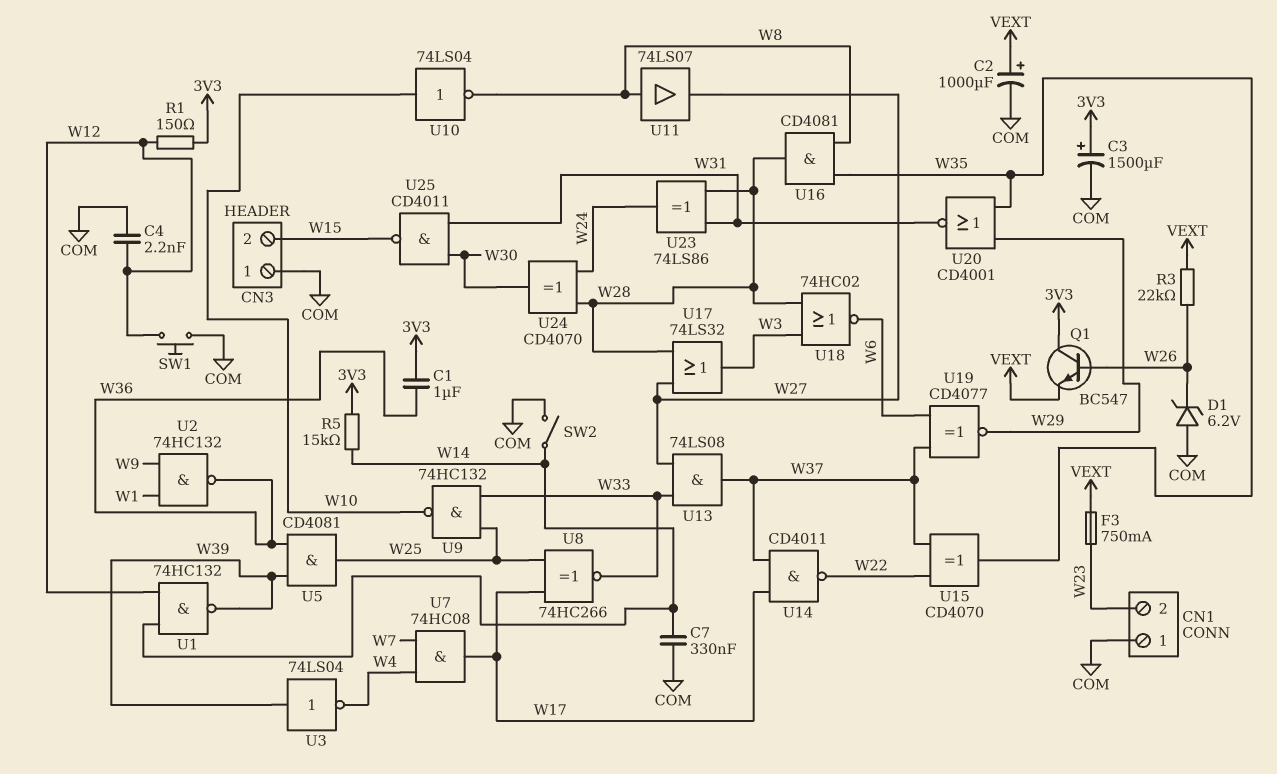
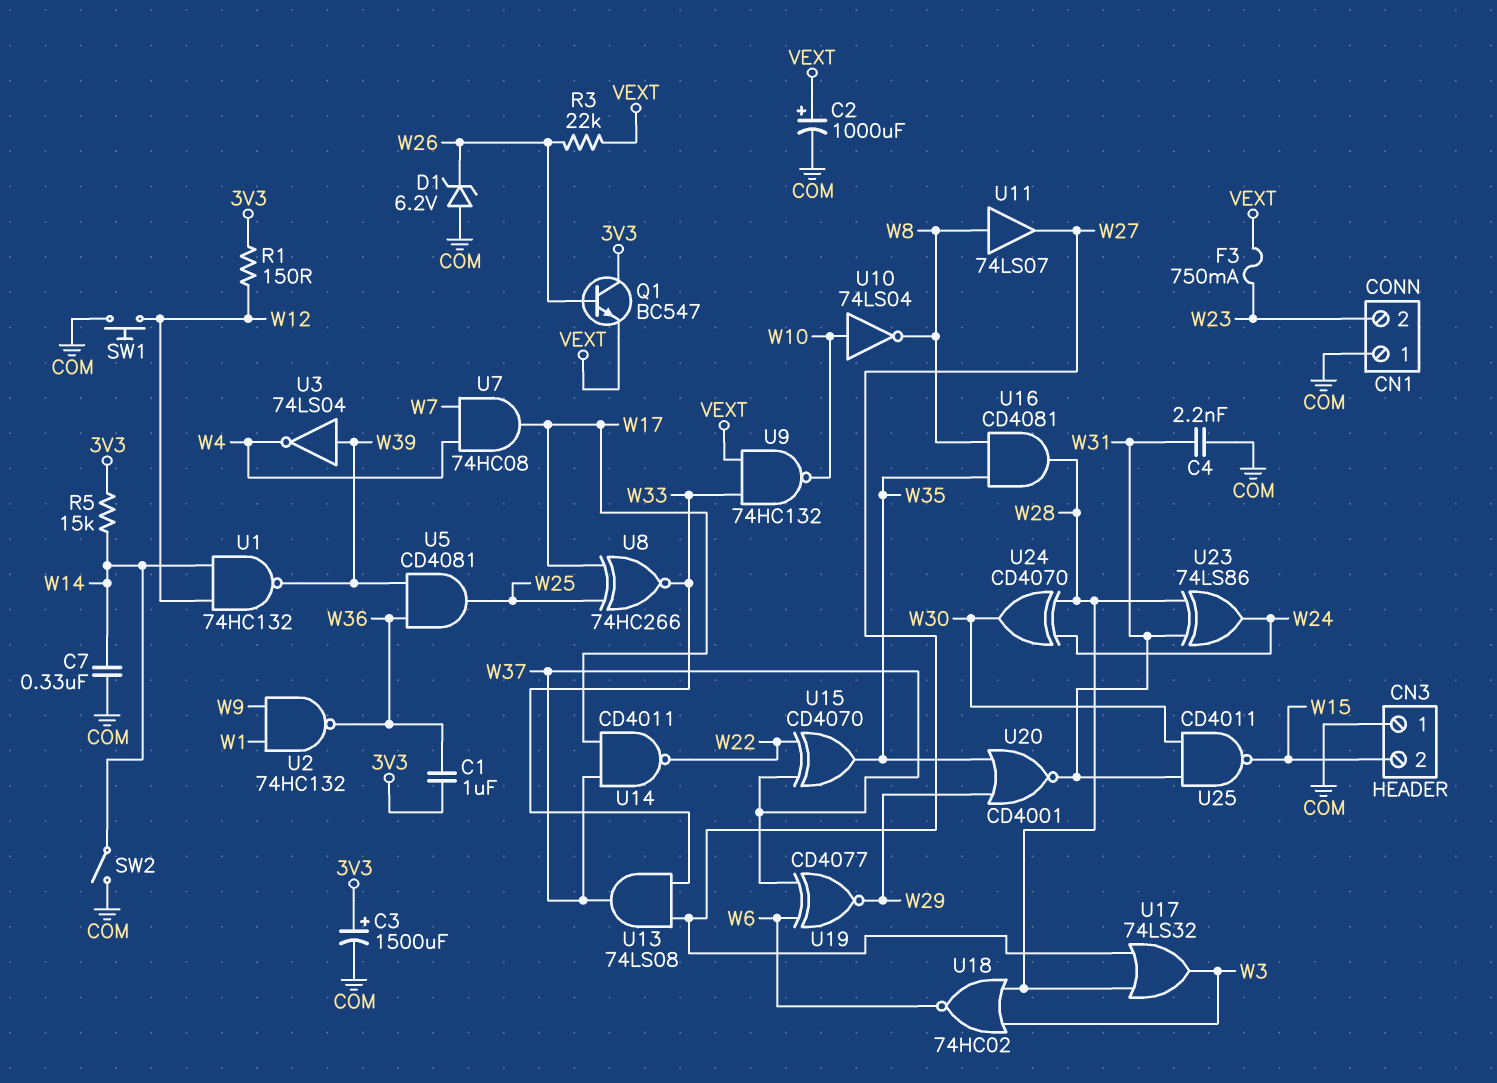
C4: 2.2nF (COM, W12) -> 2.2nF (COM, W31)
U9: NAND 74HC132 (in W25, in W33, out W10) -> NAND 74HC132 (in VEXT, in W33, out W10)

